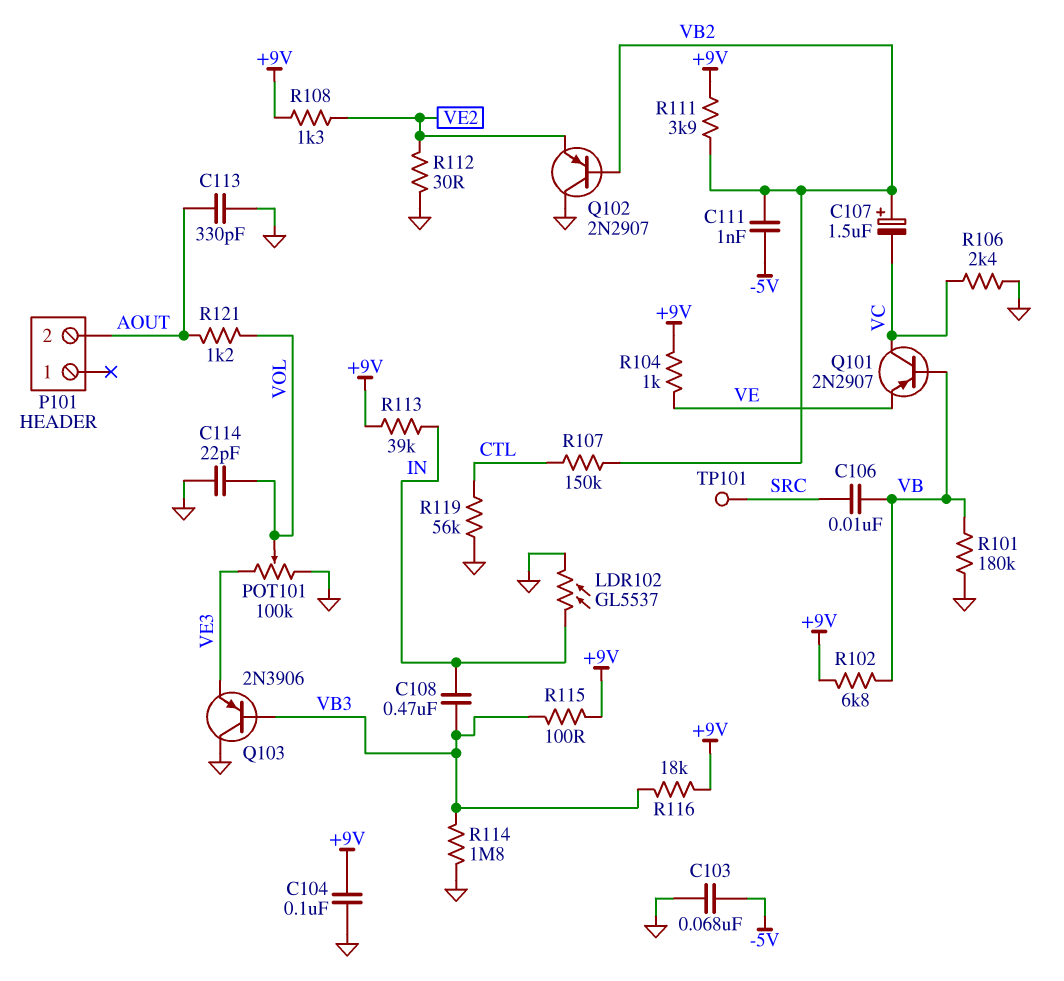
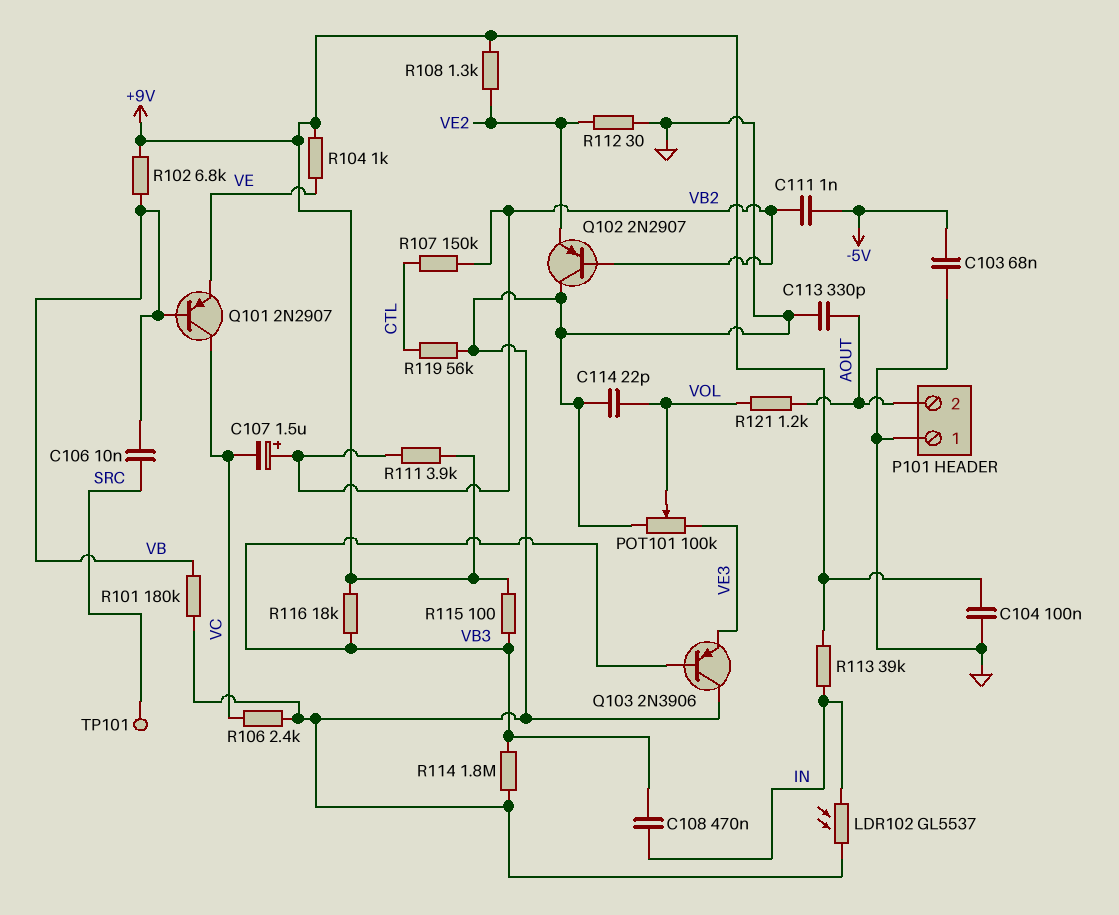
P101 pin 1: none -> GND

